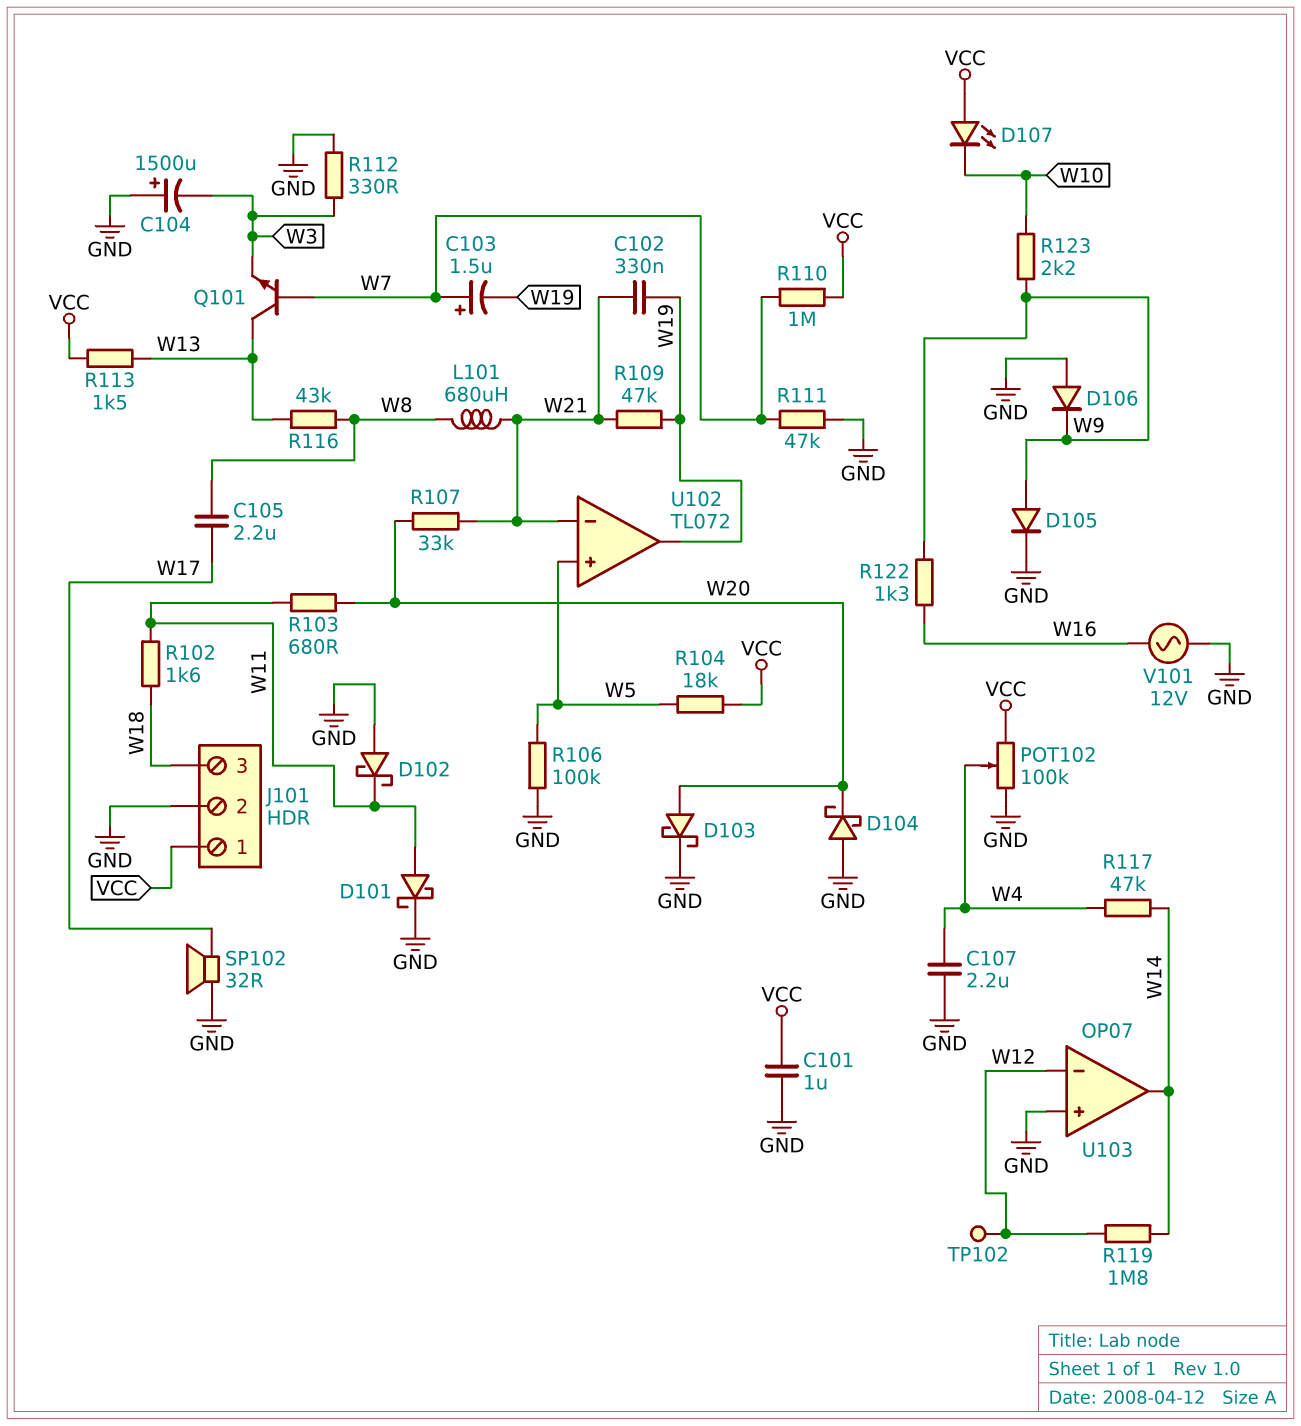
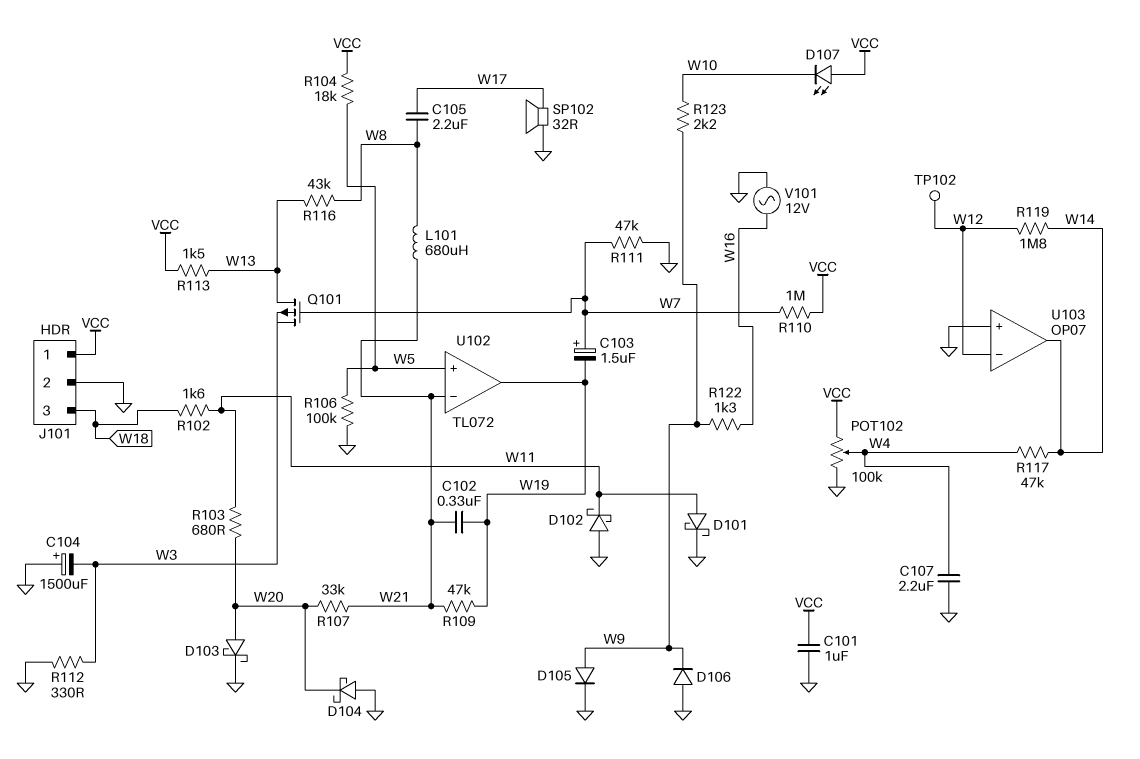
Q101: NPN (B W7, C W13, E W3) -> PMOS (G W7, D W13, S W3)

